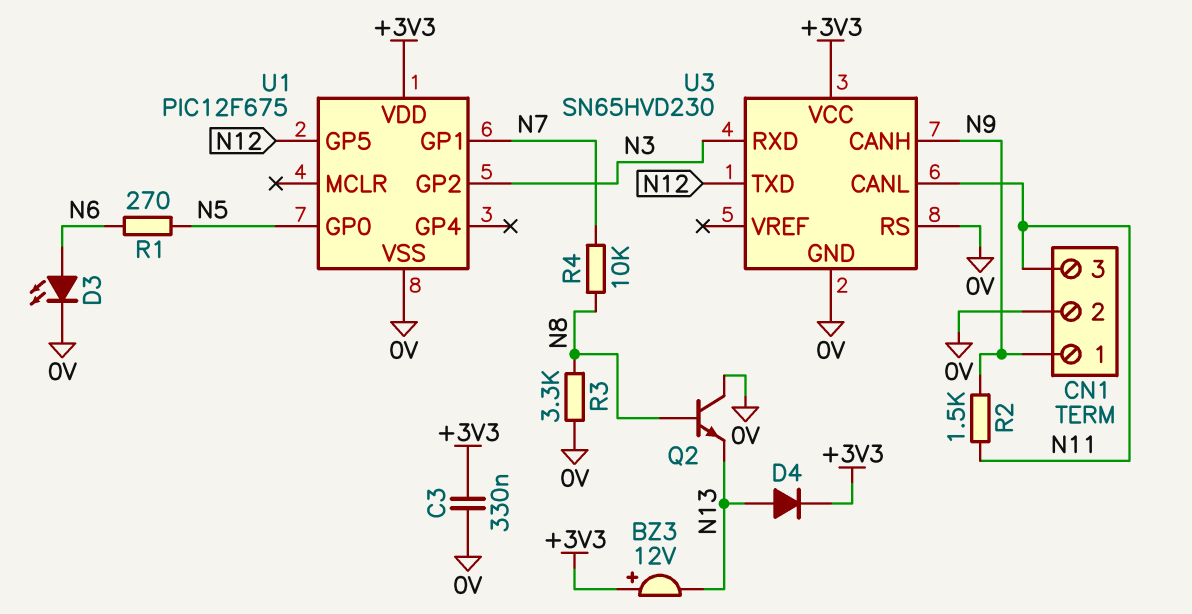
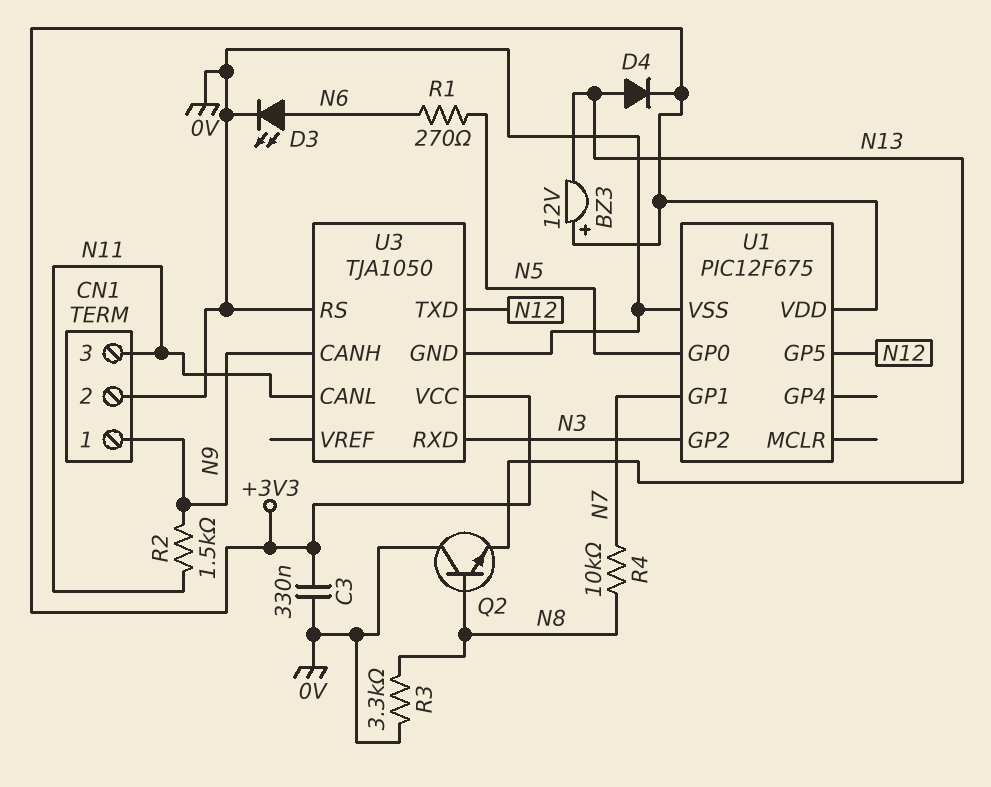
U3: SN65HVD230 -> TJA1050

